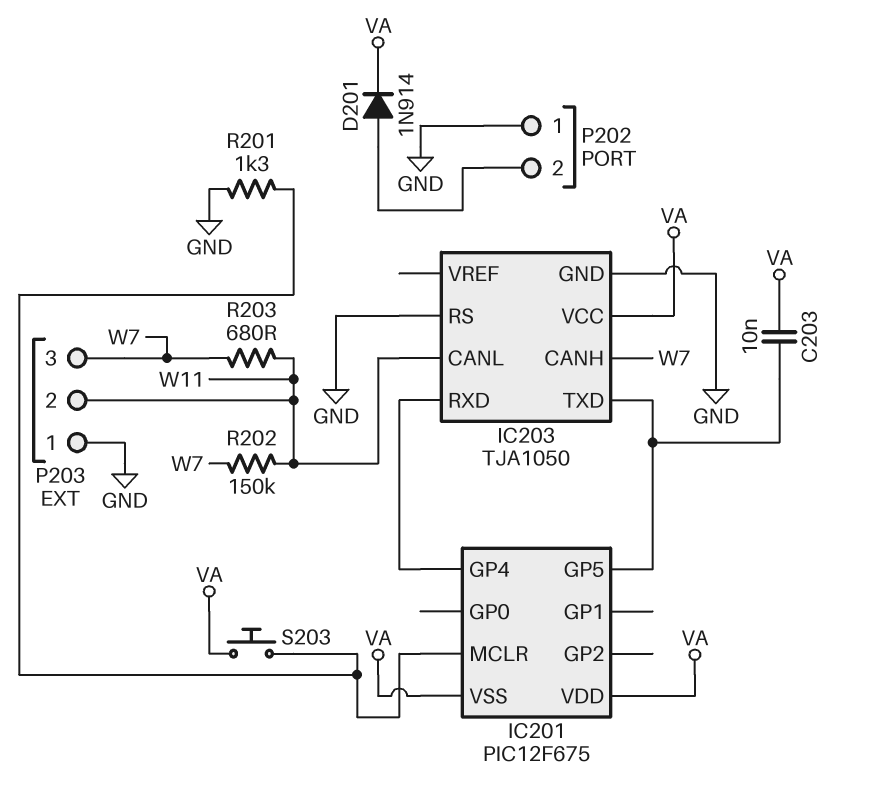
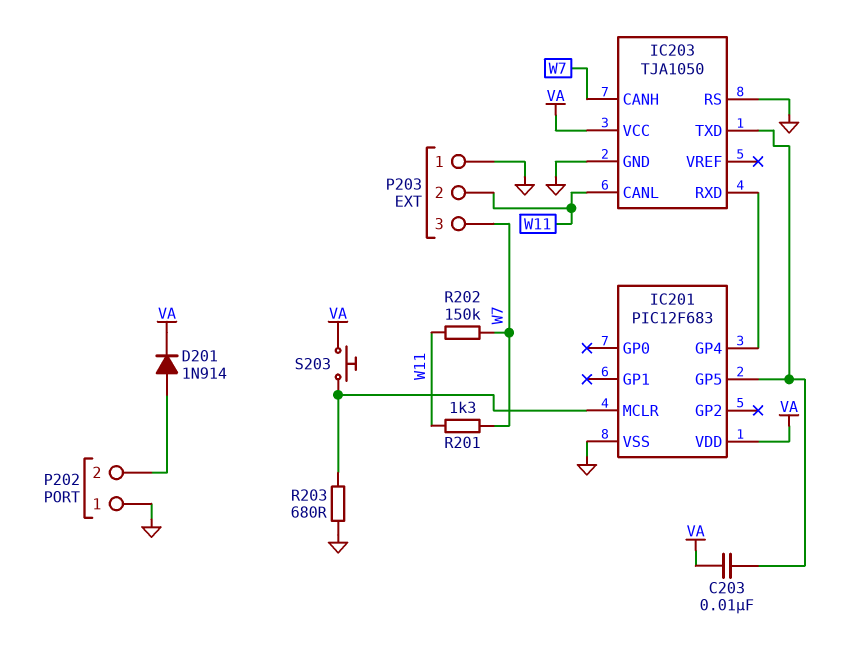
IC201: PIC12F675 -> PIC12F683
IC201 pin VSS: VA -> GND
R201: 1.3k (GND, IC201/MCLR) -> 1.3k (W7, W11)
R203: 680 (W7, W11) -> 680 (GND, IC201/MCLR)

